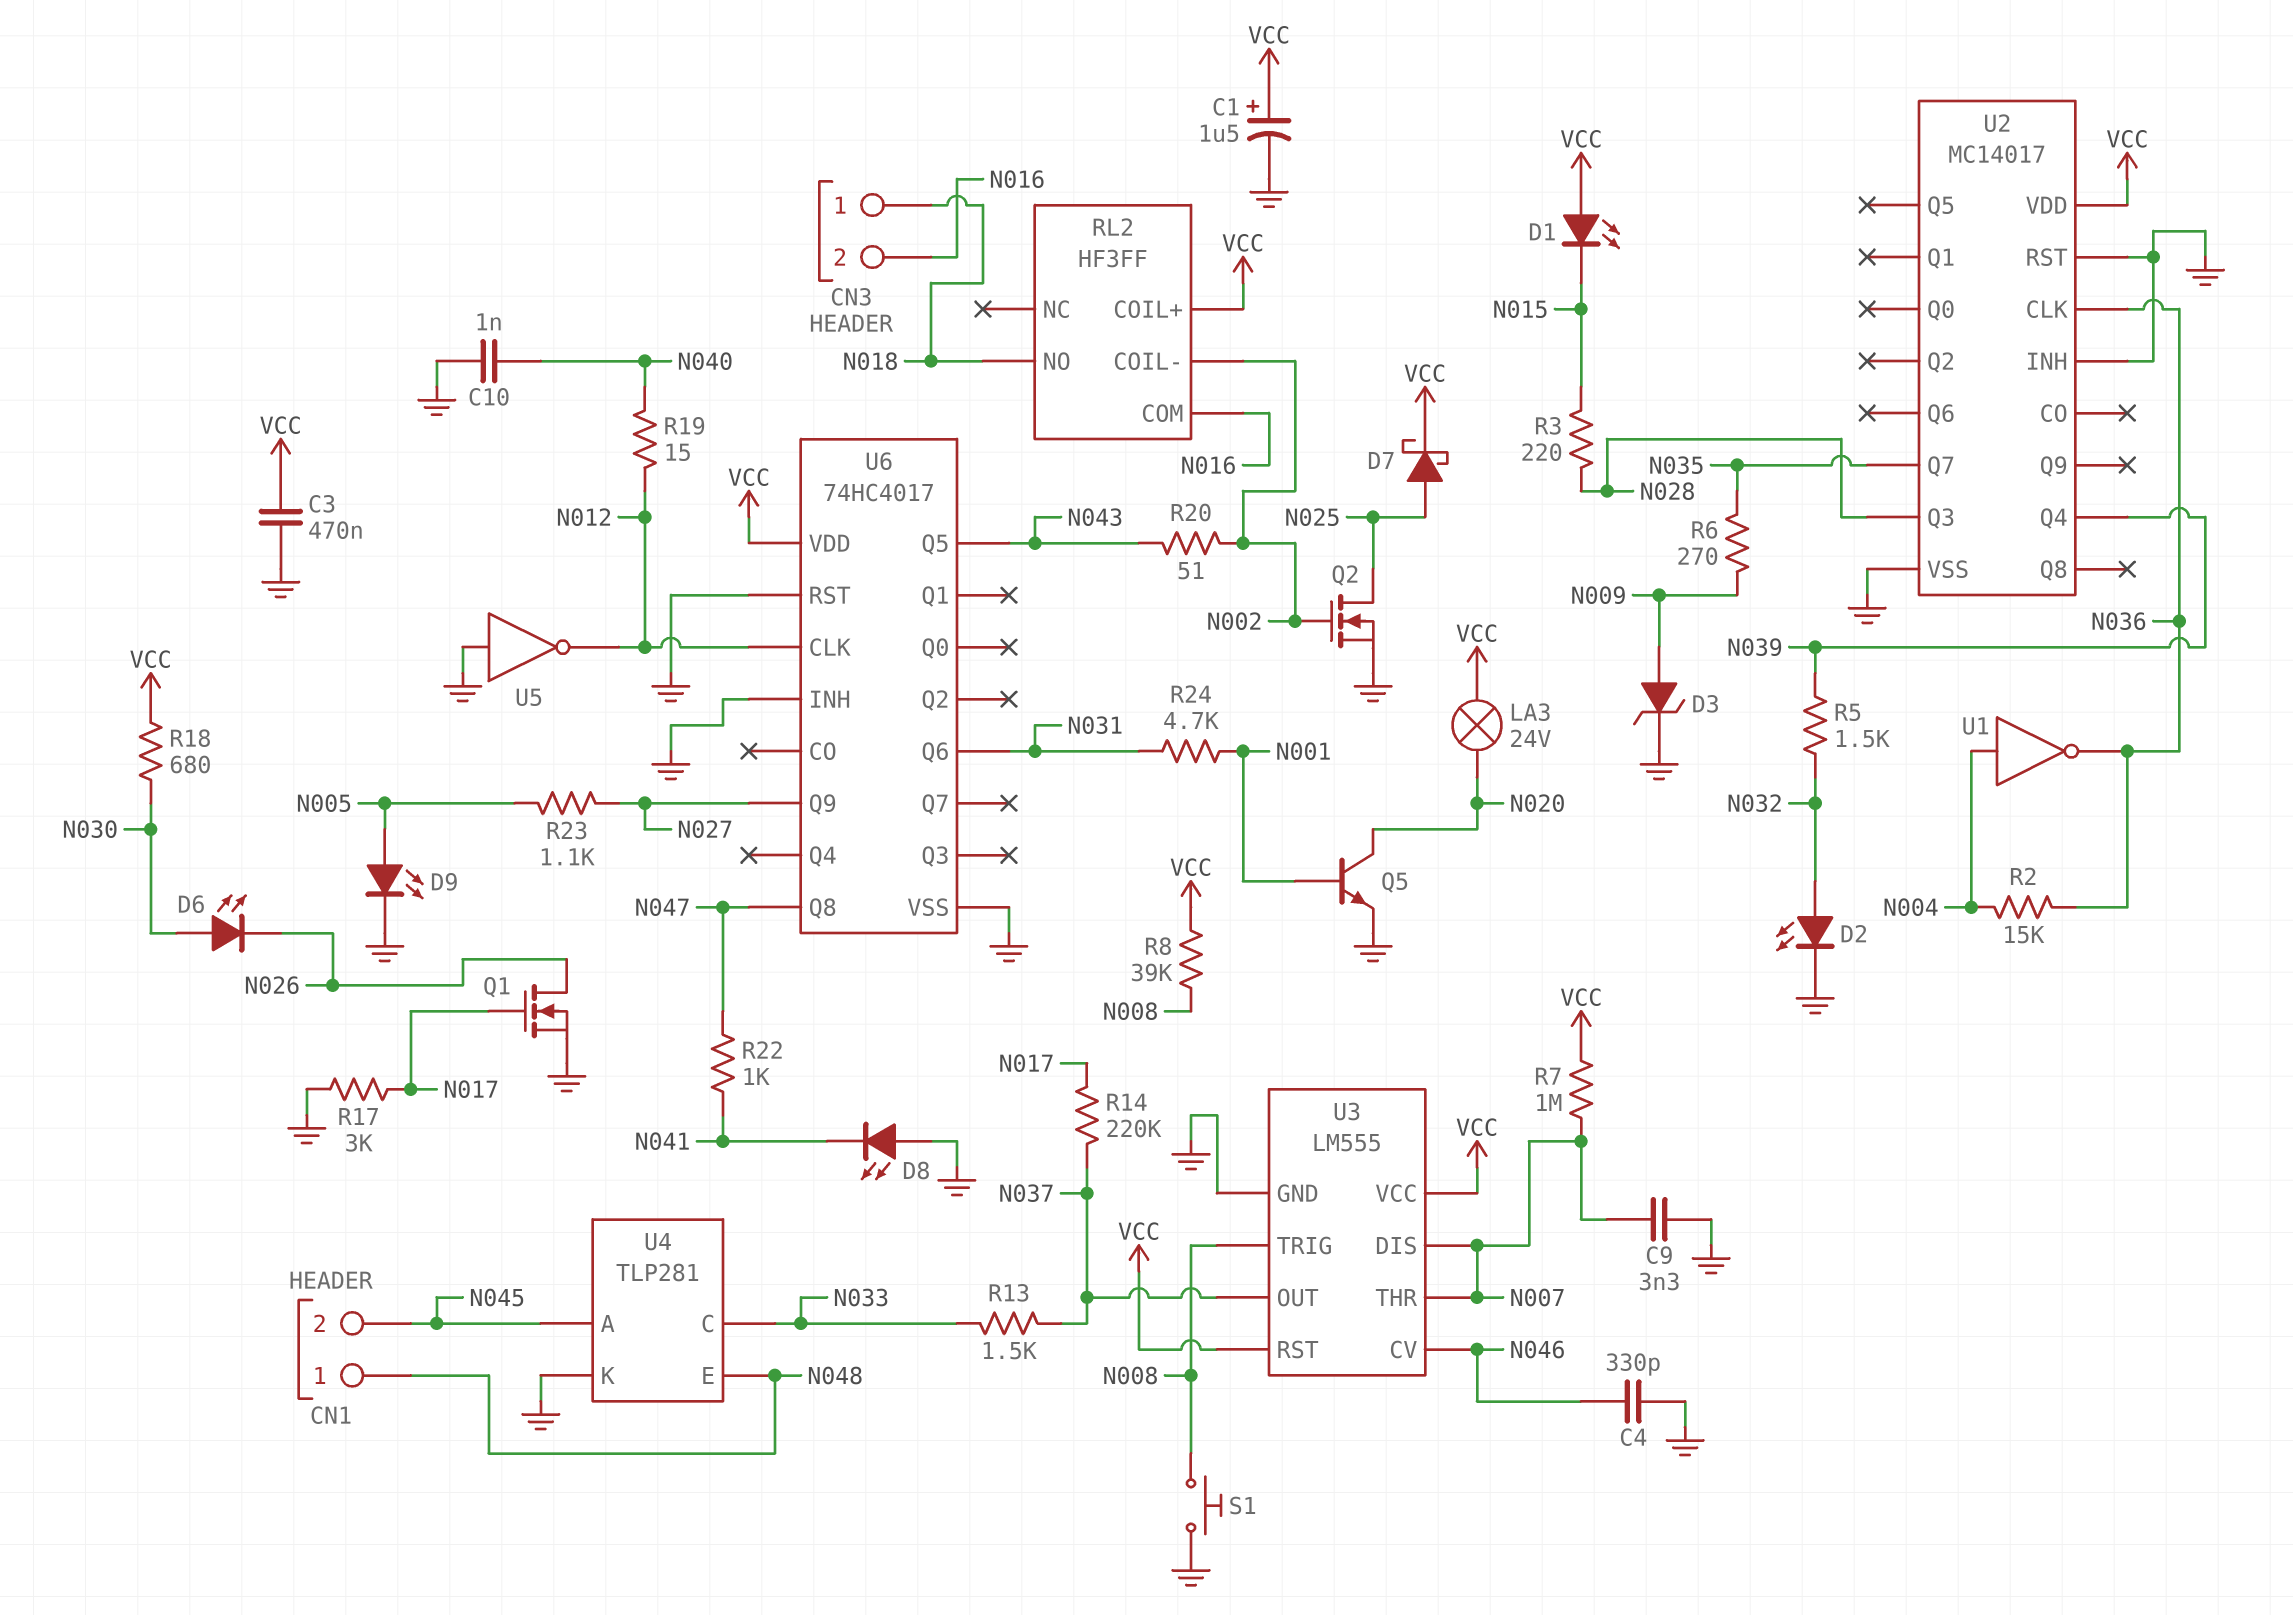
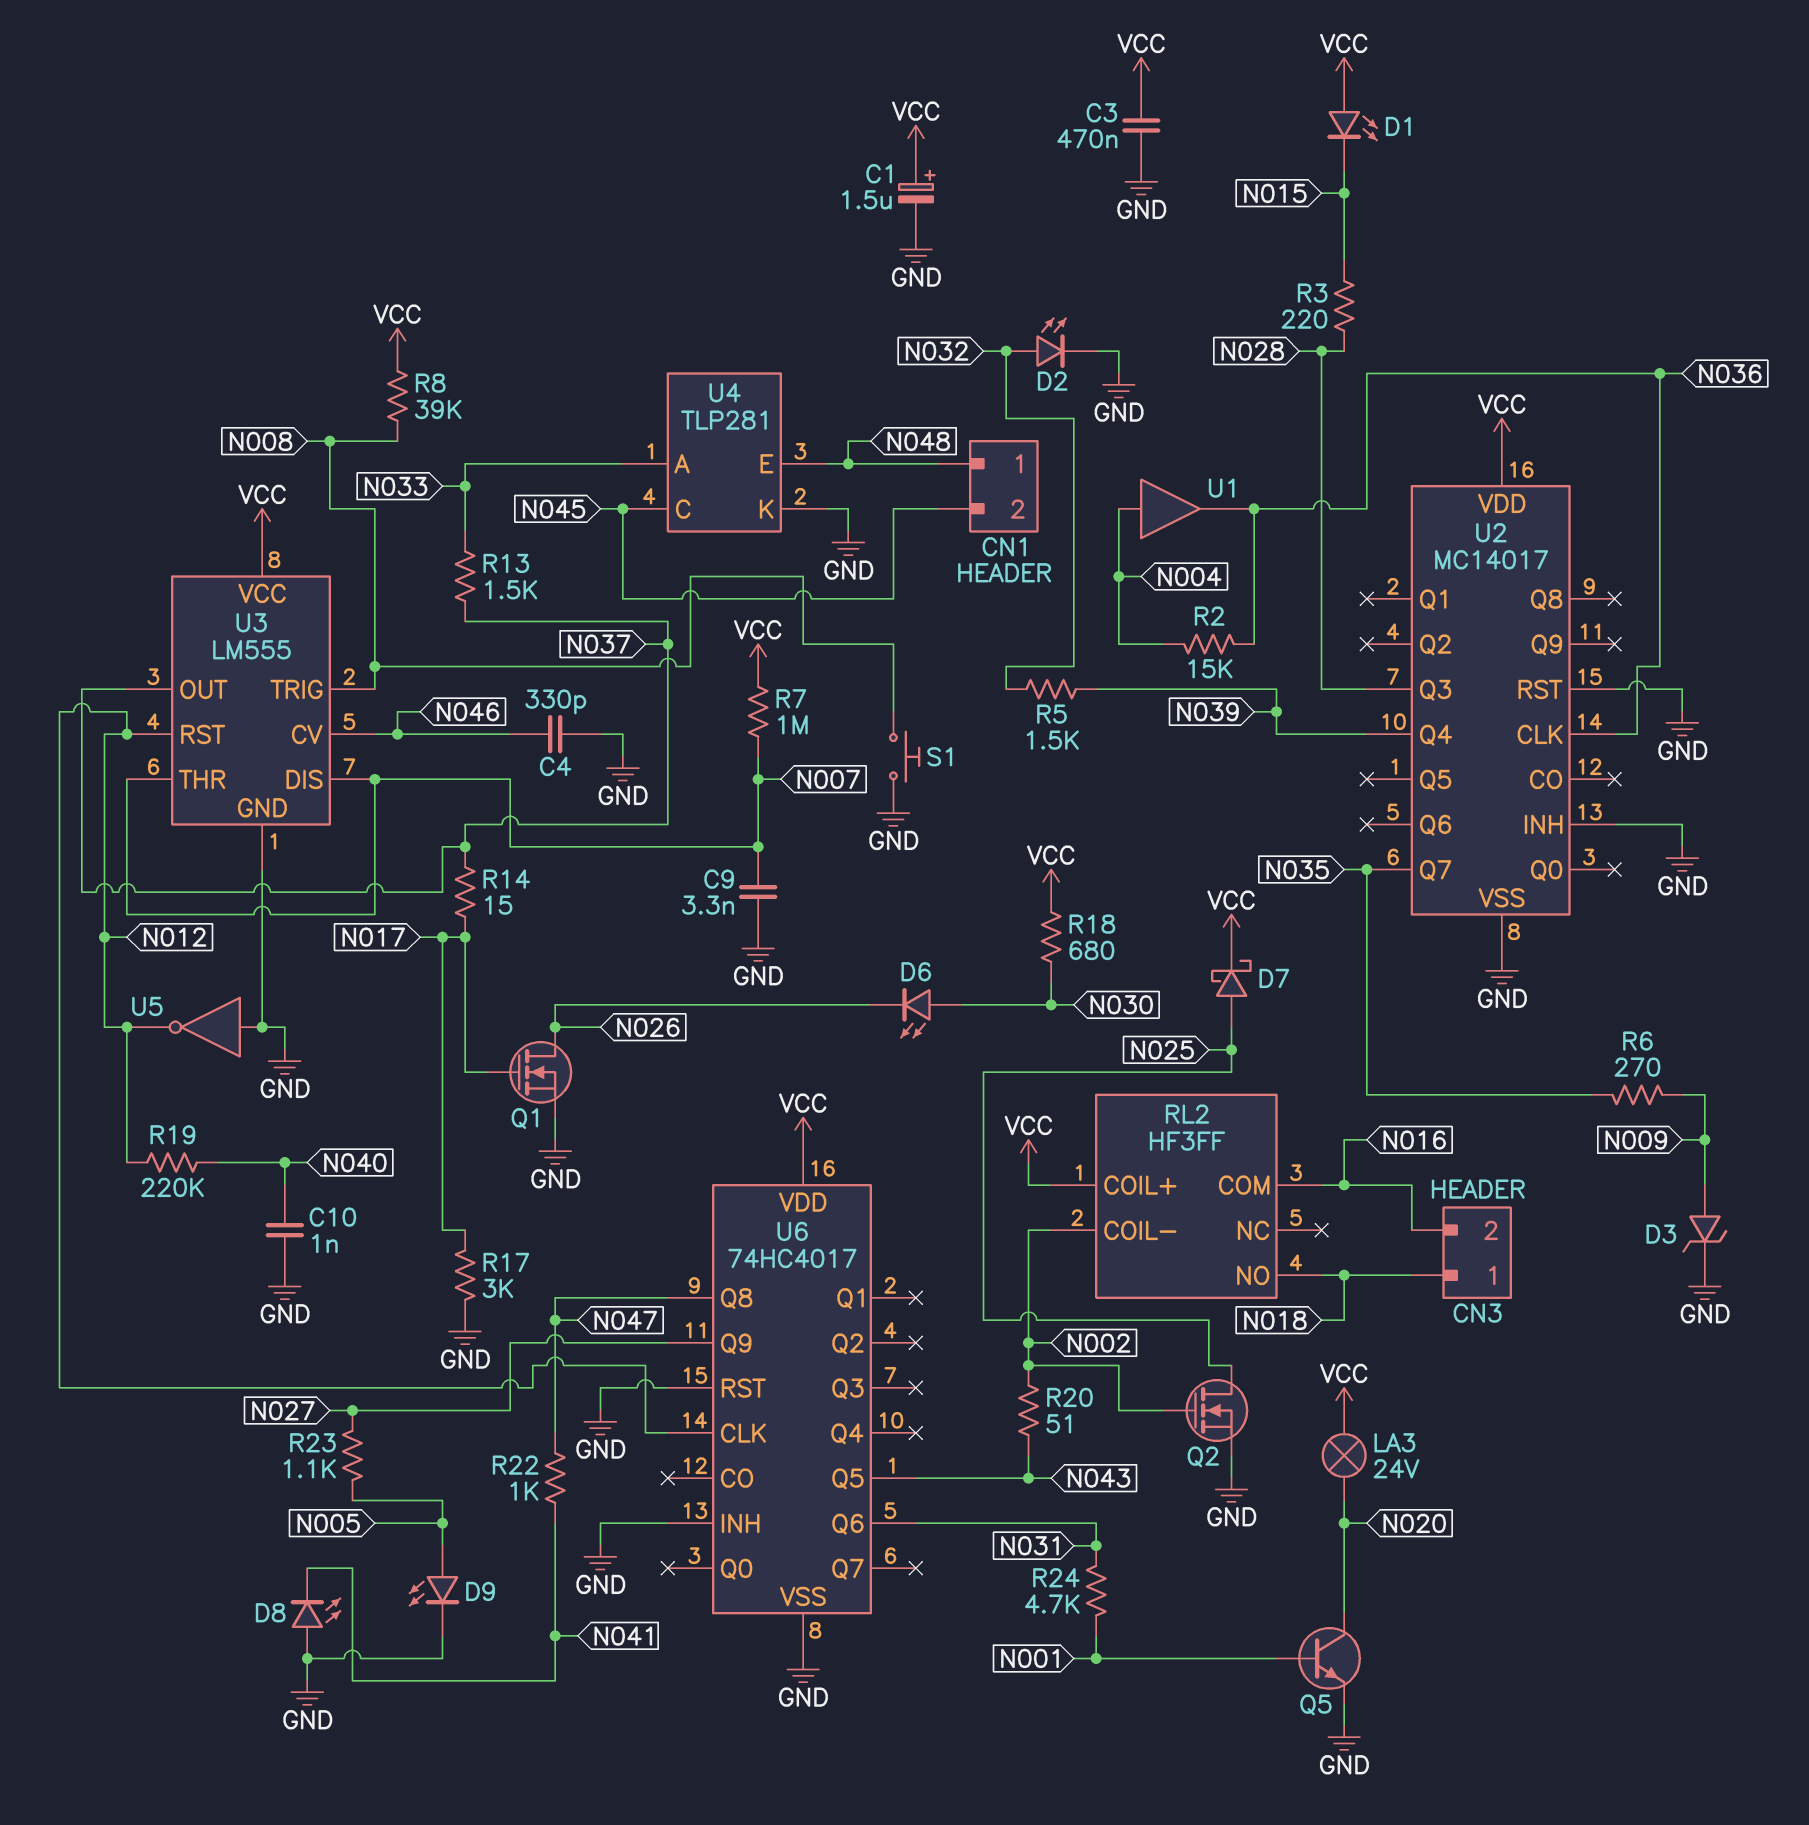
R14: 220k (N017, N037) -> 15 (N017, N037)
R19: 15 (N012, N040) -> 220k (N012, N040)
U1: NOT (in N004, out N036) -> buffer (in N004, out N036)
U3 pin RST: VCC -> N012
U4 pin A: N045 -> N033
U4 pin C: N033 -> N045

